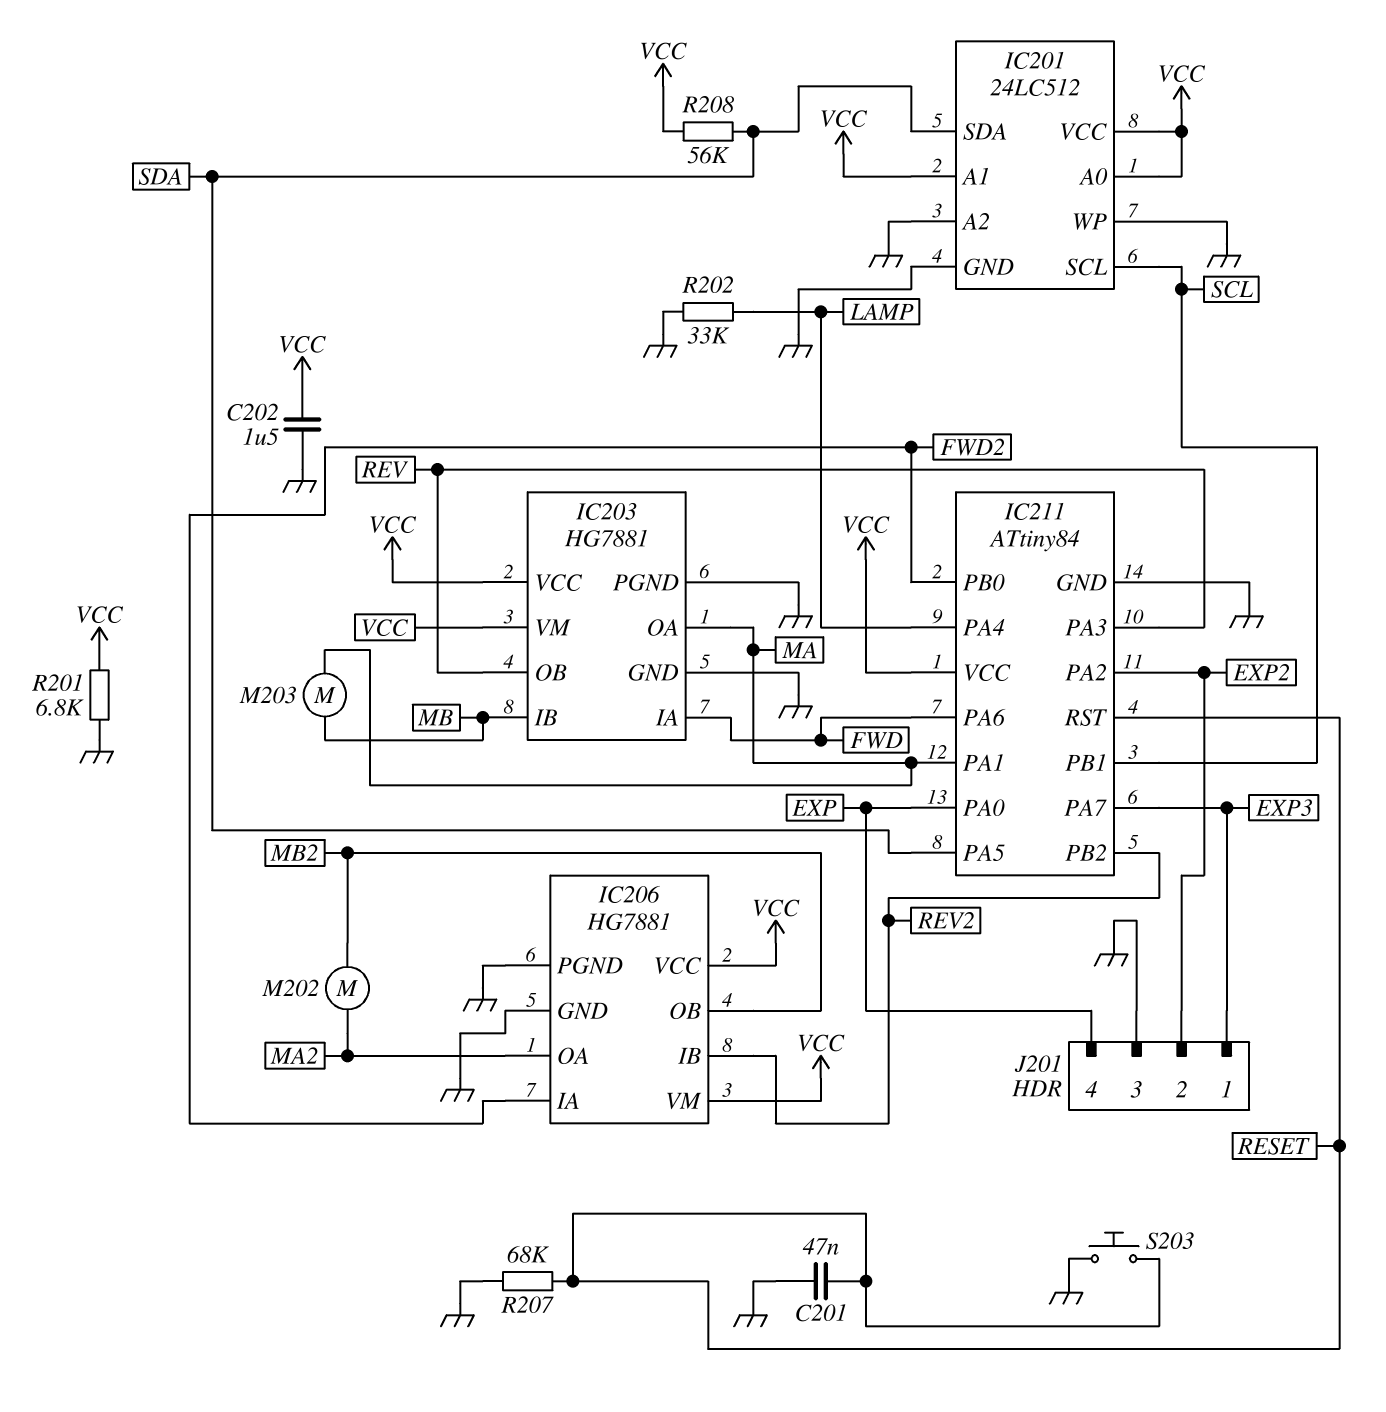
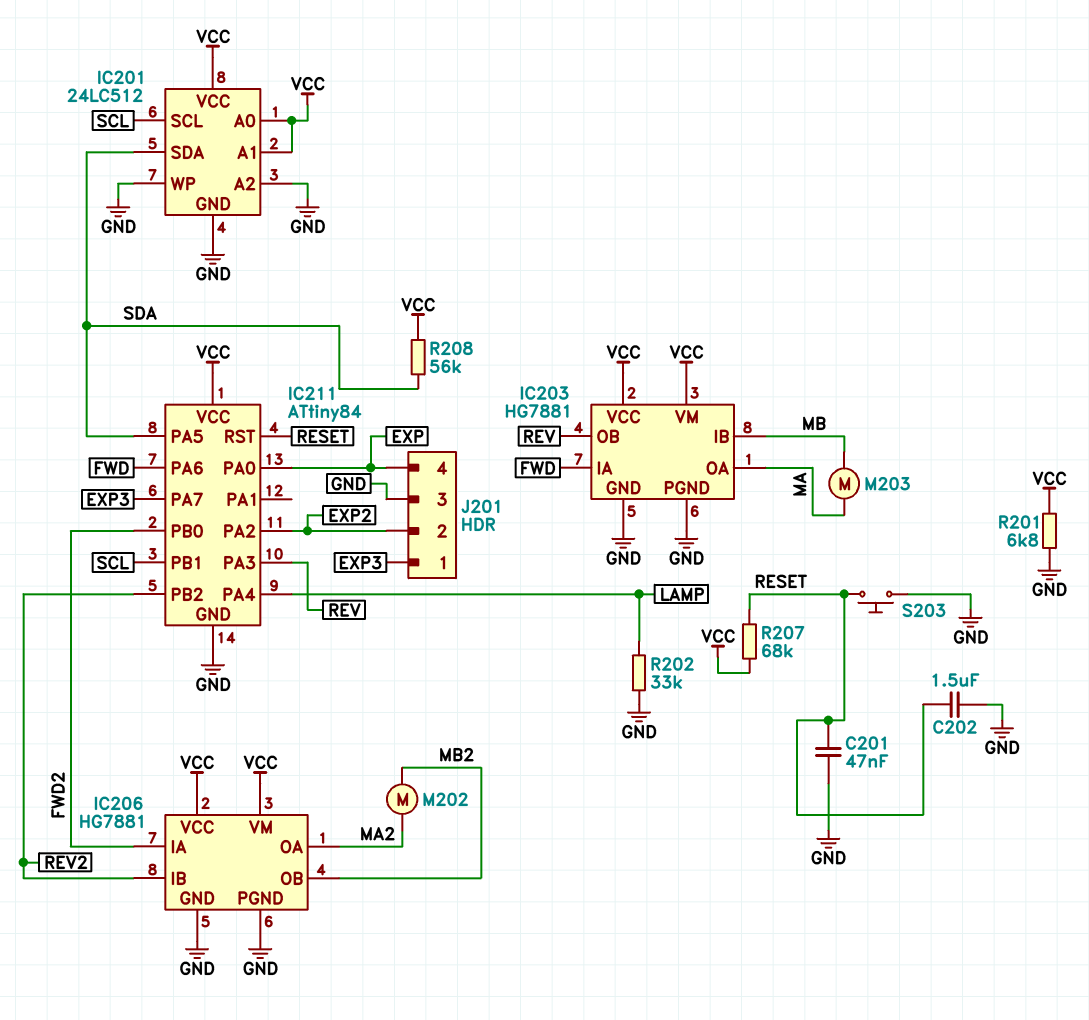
C202: 1.5uF (GND, VCC) -> 1.5uF (GND, RESET)
IC211 pin PA1: MA -> none
R207: 68k (GND, RESET) -> 68k (RESET, VCC)

